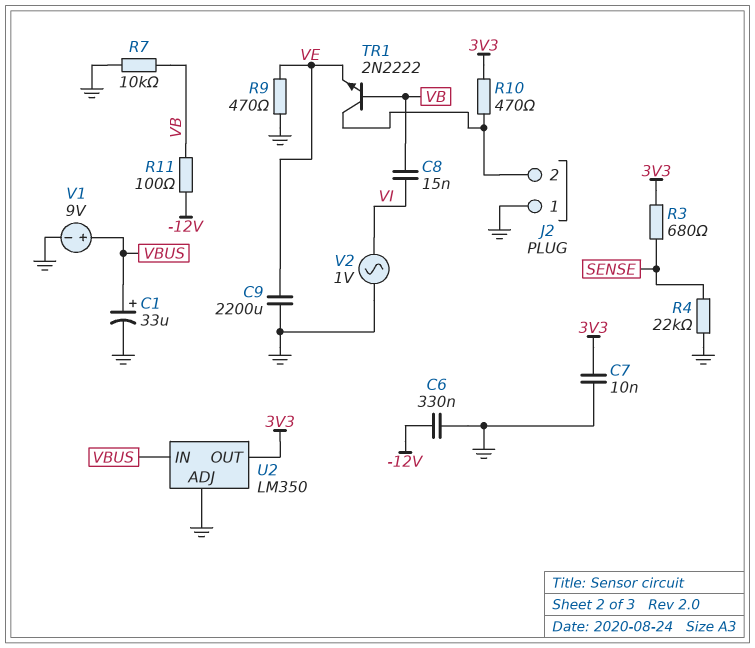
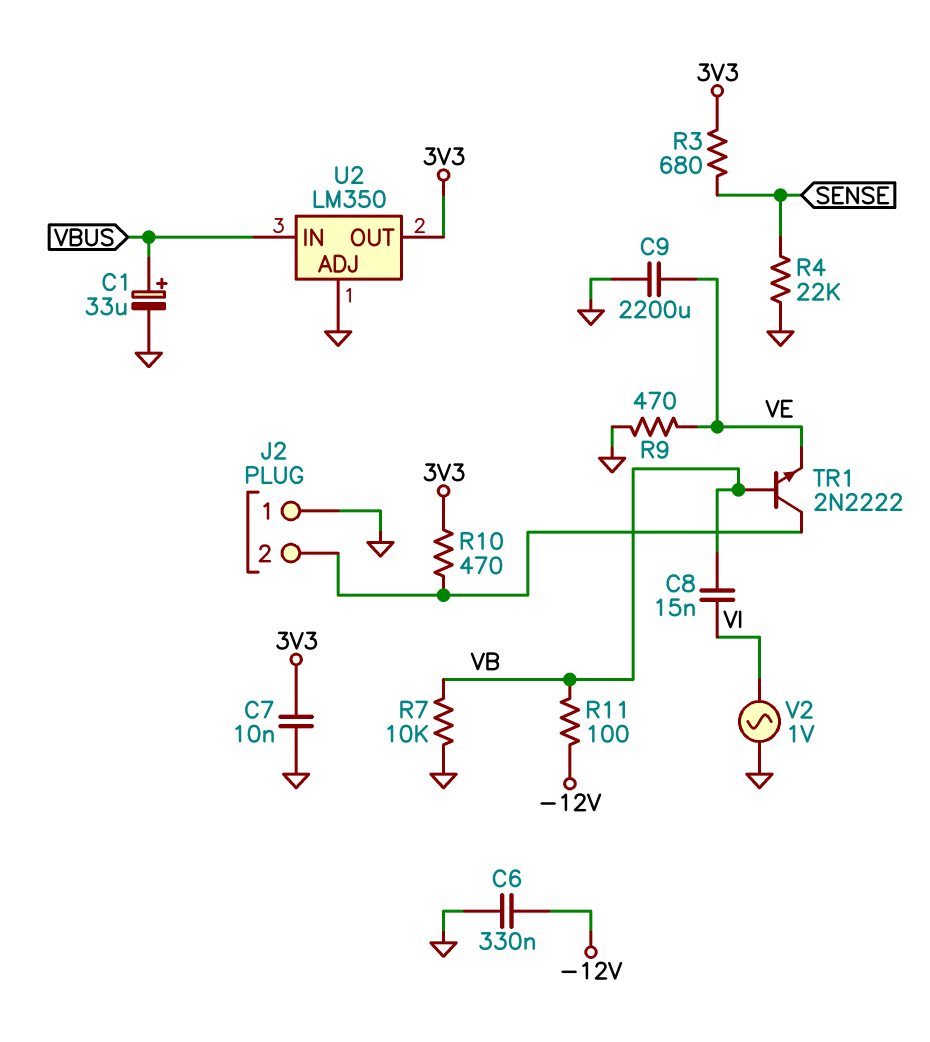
V1: 9V (plus VBUS, minus GND) -> none

